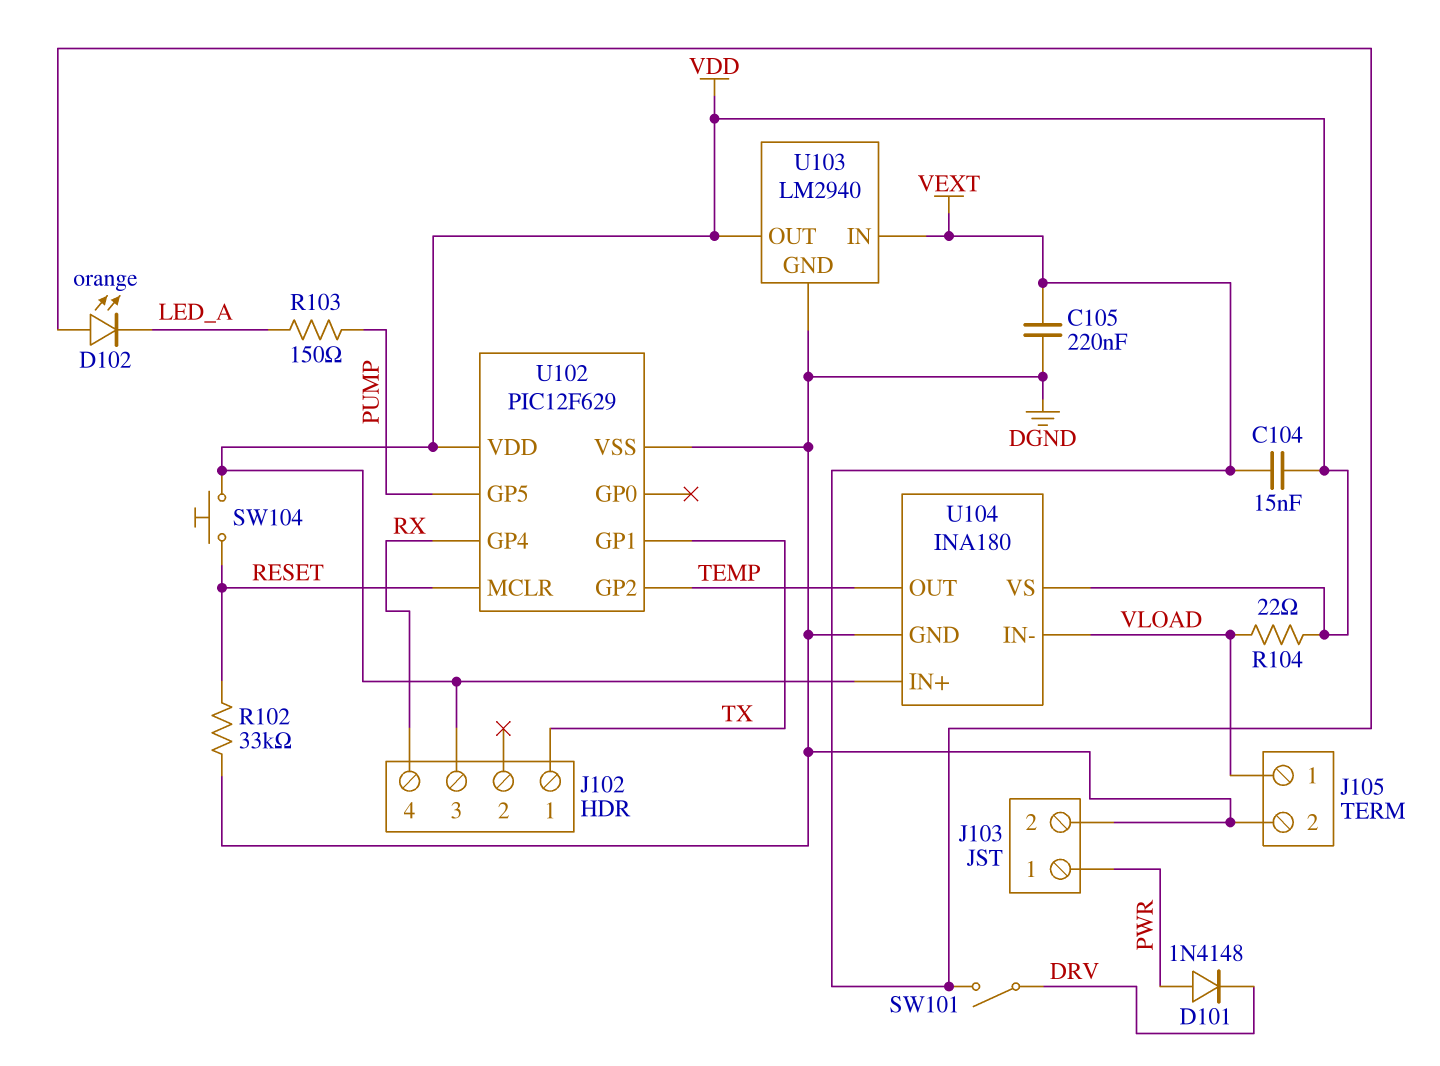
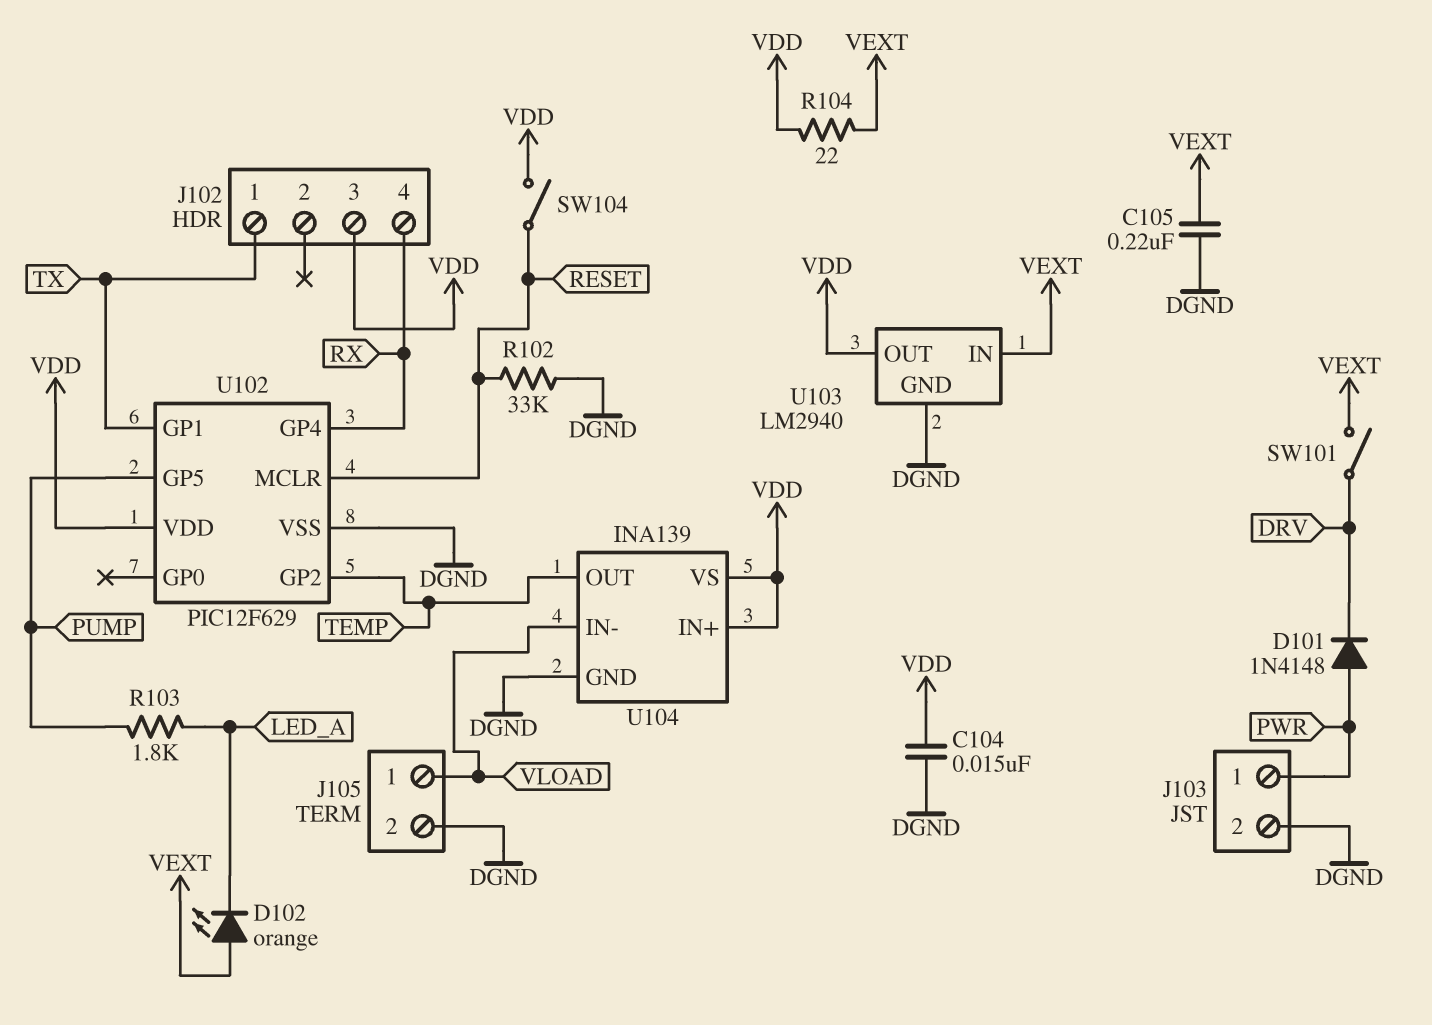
C104: 15nF (VDD, VEXT) -> 15nF (DGND, VDD)
R103: 150 (LED_A, PUMP) -> 1.8k (LED_A, PUMP)
R104: 22 (VDD, VLOAD) -> 22 (VDD, VEXT)
SW104: button (RESET, VDD) -> switch (RESET, VDD)
U104: INA180 -> INA139

